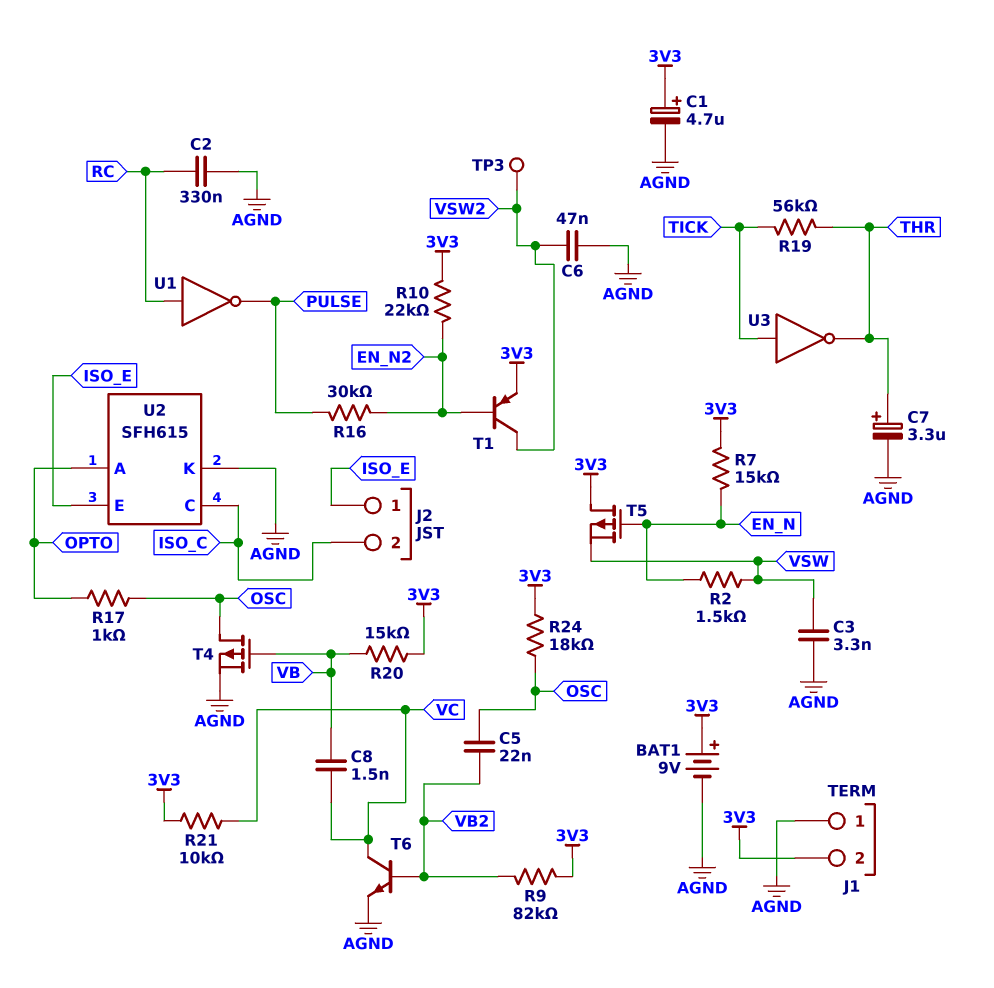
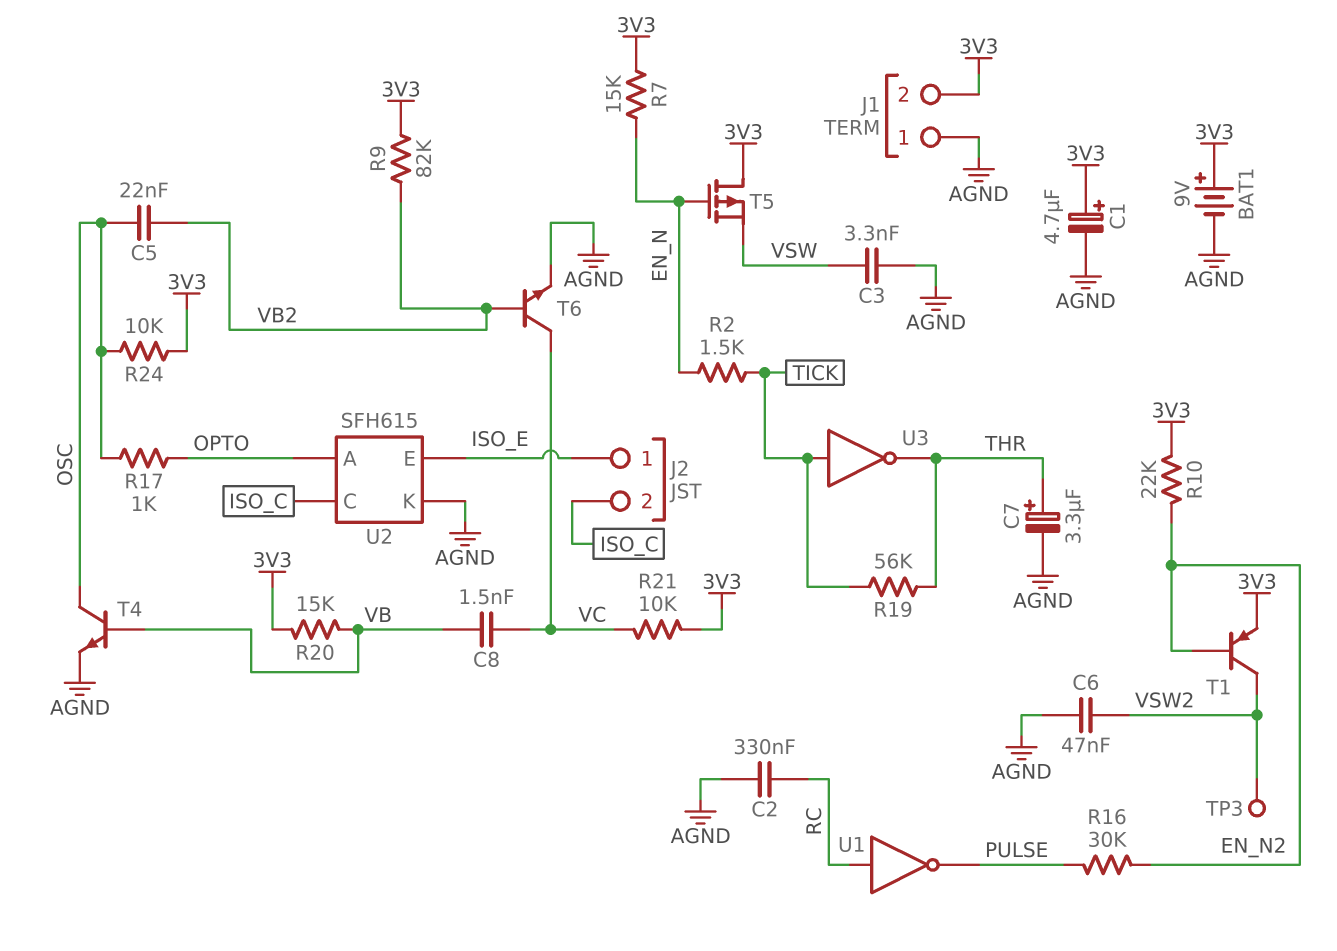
R2: 1.5k (EN_N, VSW) -> 1.5k (EN_N, TICK)
R24: 18k (3V3, OSC) -> 10k (3V3, OSC)
T4: PMOS (G VB, D OSC, S AGND) -> NPN (B VB, C OSC, E AGND)

